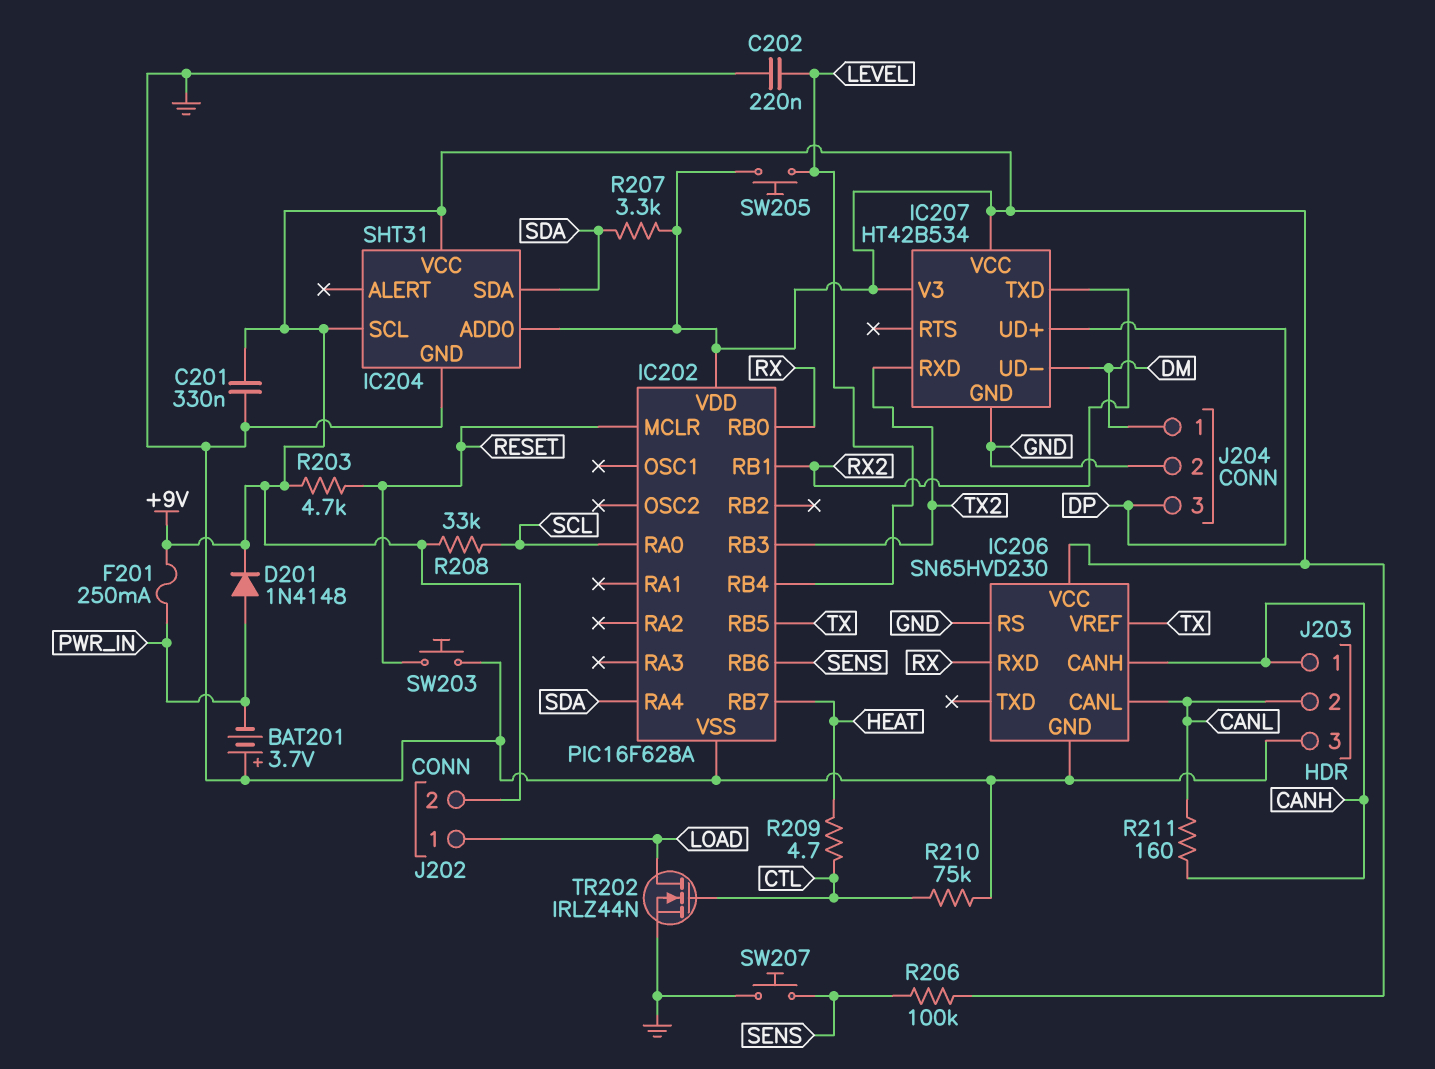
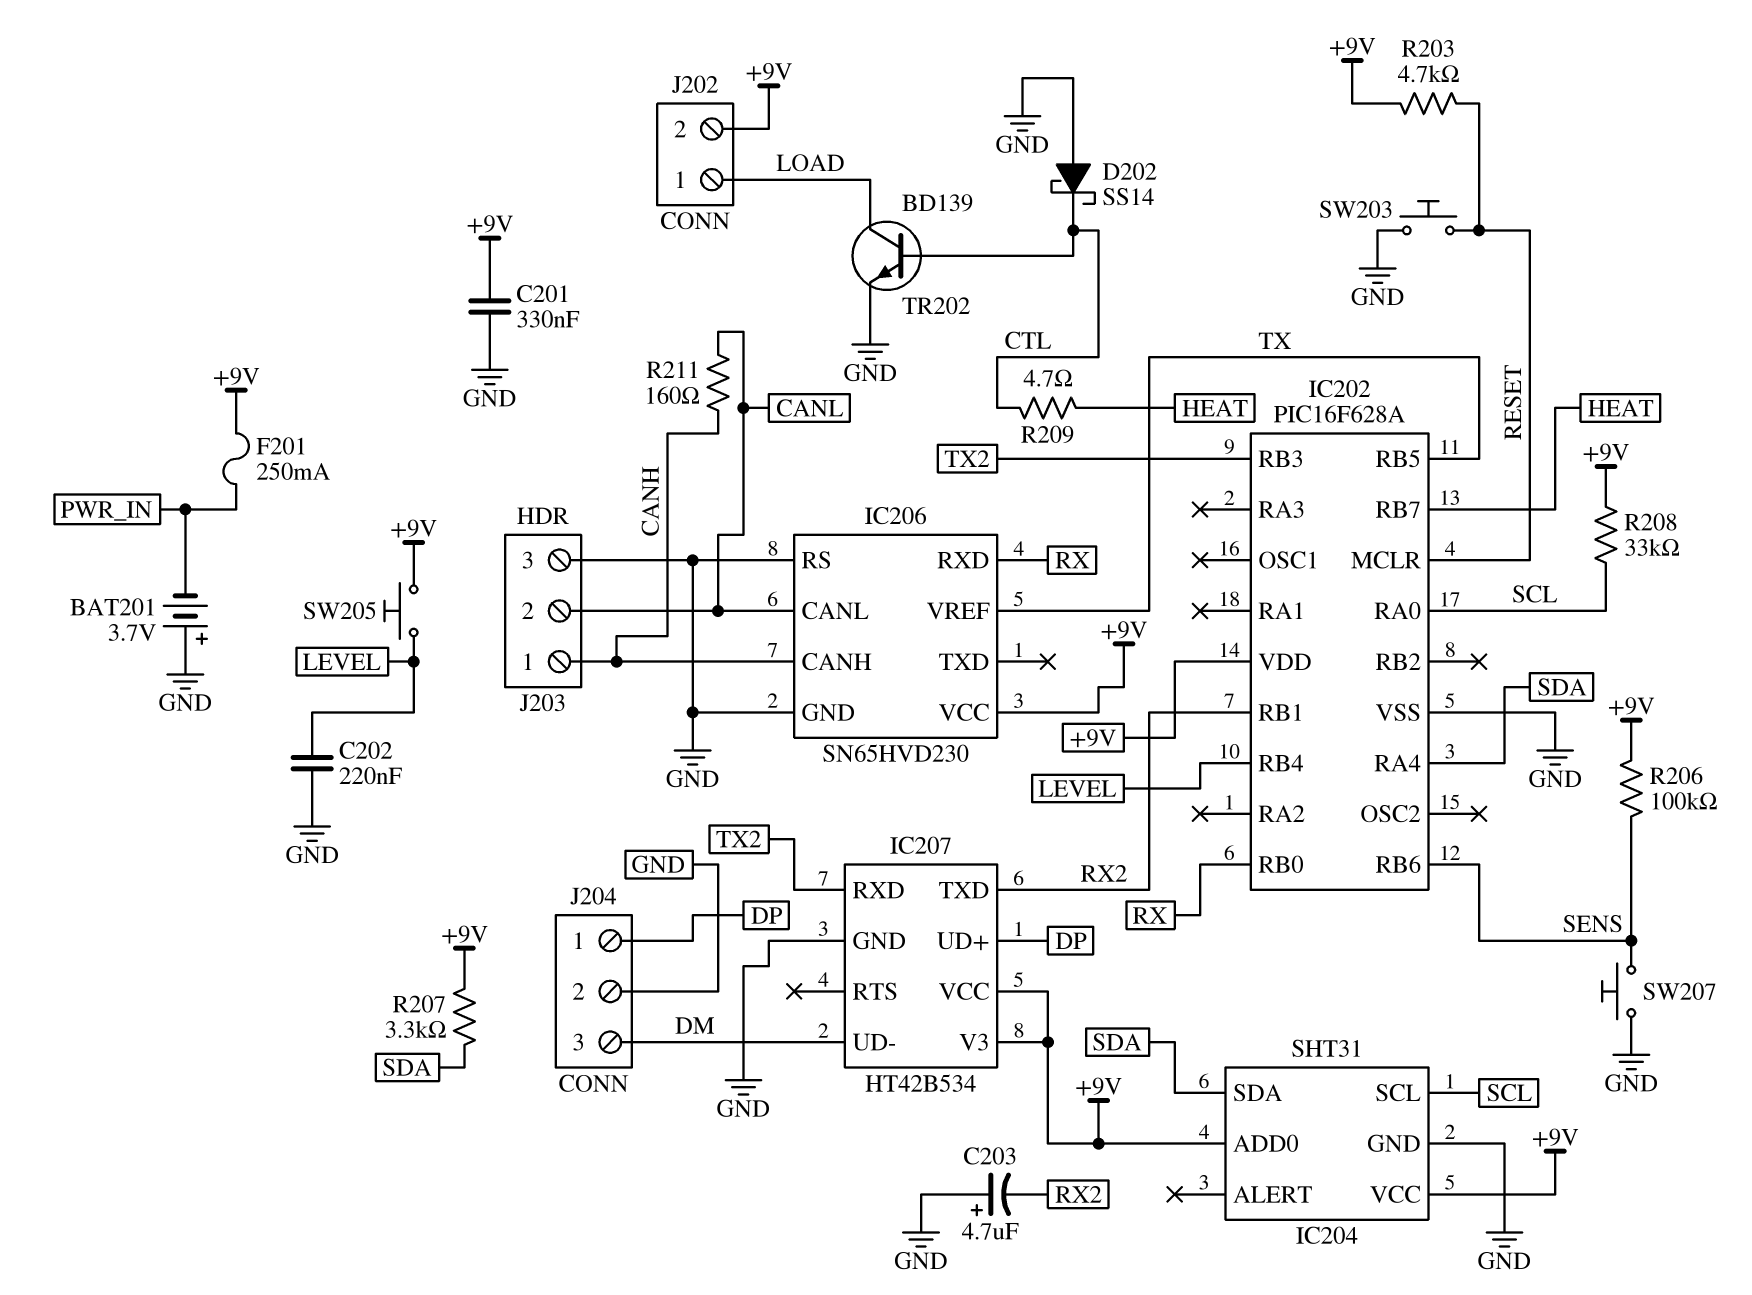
C203: none -> 4.7uF (plus GND, minus RX2)
D201: diode 1N4148 (A PWR_IN, K +9V) -> none
D202: none -> schottky SS14 (A GND, K CTL)
IC204 pin SCL: +9V -> SCL
J204 pin 1: DM -> DP
J204 pin 3: DP -> DM
R210: 75k (CTL, GND) -> none
TR202: NMOS IRLZ44N (G CTL, D LOAD, S GND) -> NPN BD139 (B CTL, C LOAD, E GND)

